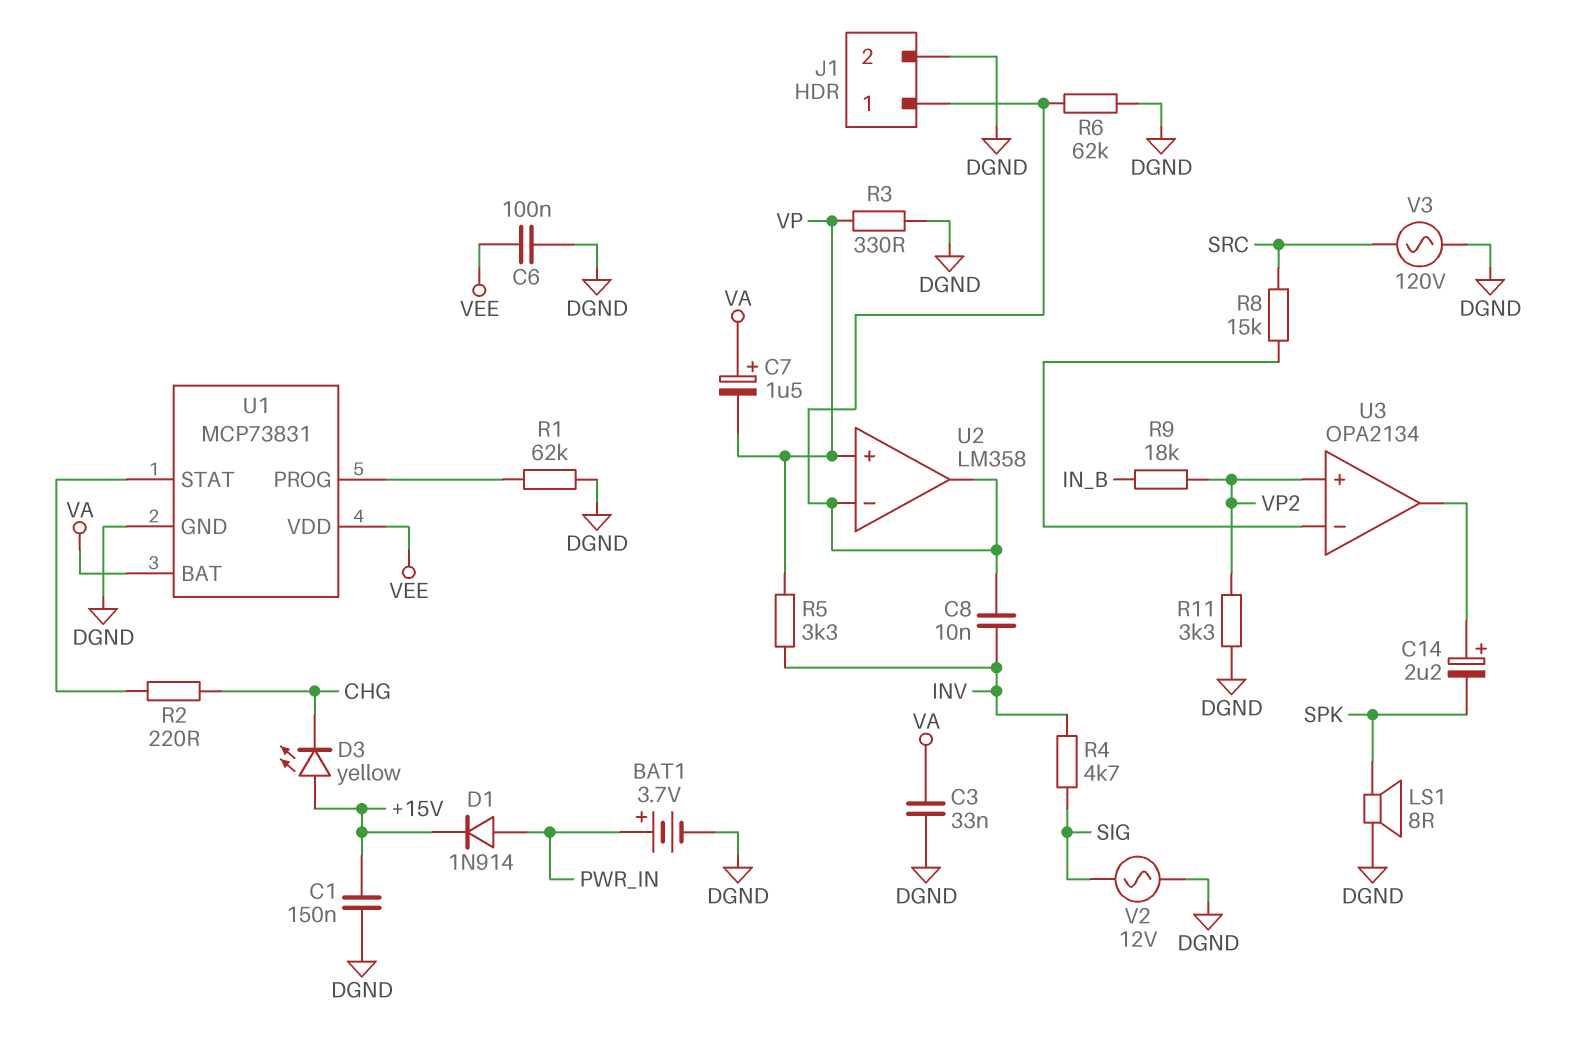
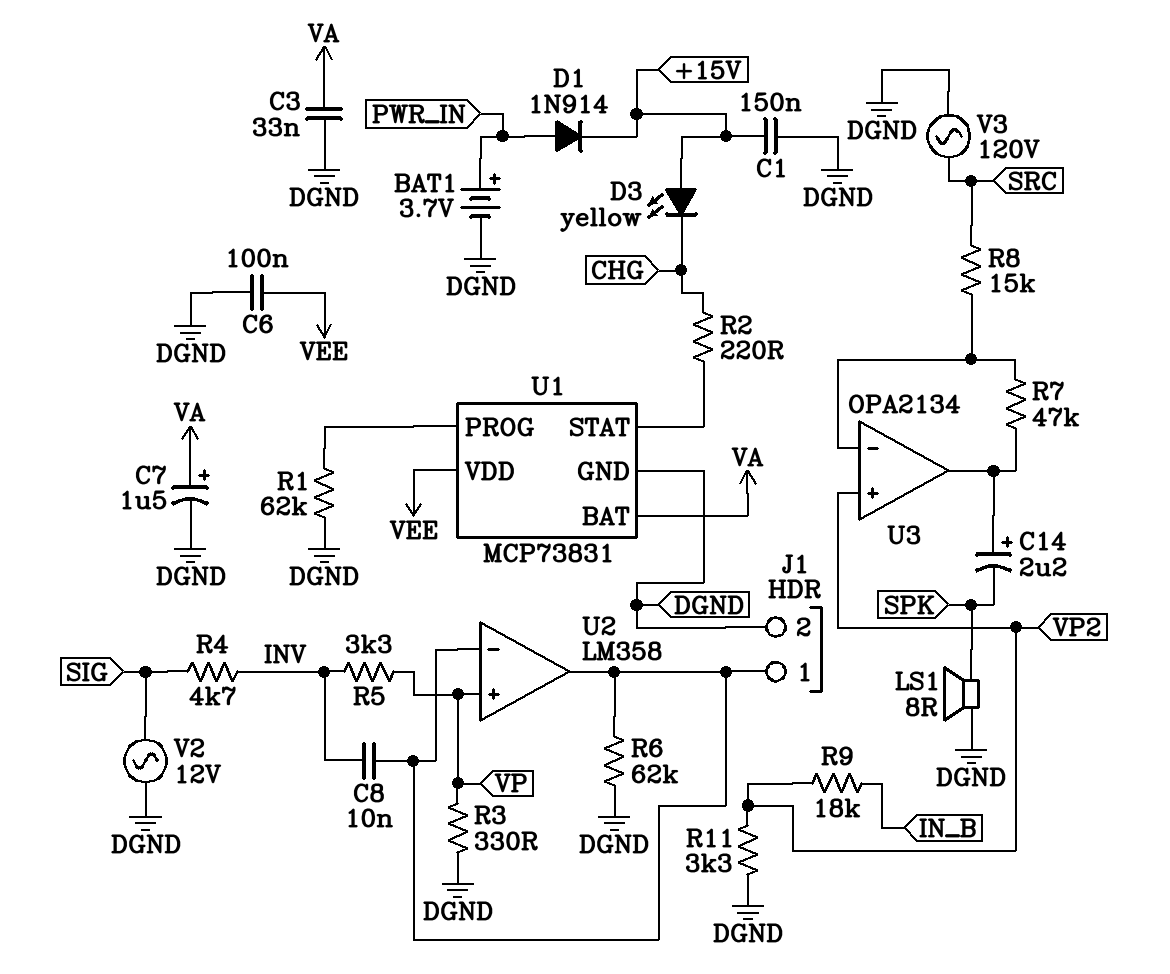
C7: 1.5uF (plus VA, minus VP) -> 1.5uF (plus VA, minus DGND)
R7: none -> 47k (U3/in-, U3/out)

